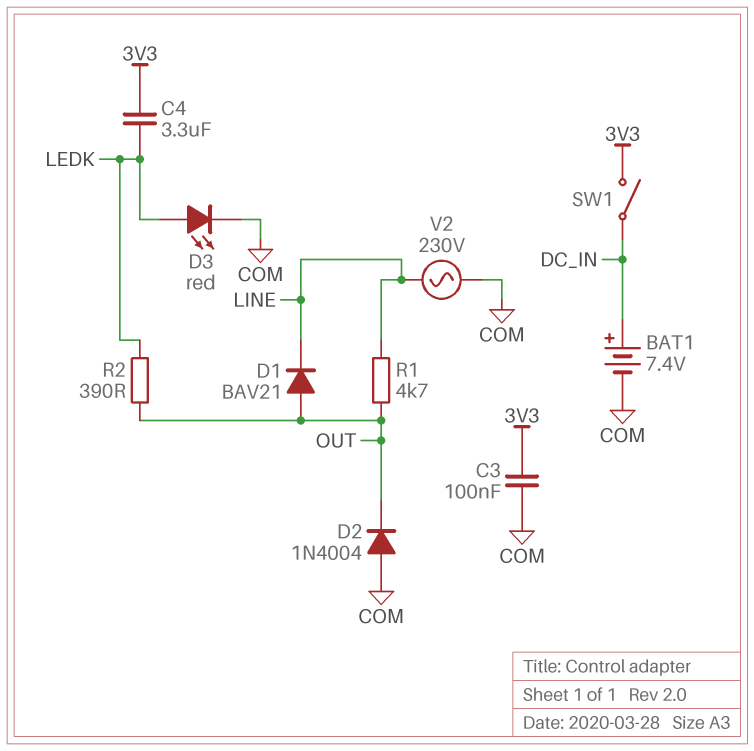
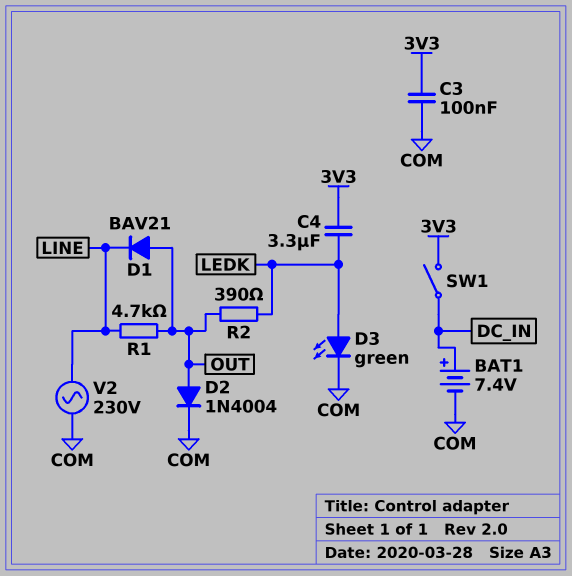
D2: diode 1N4004 (A COM, K OUT) -> diode 1N4004 (A OUT, K COM)
D3: LED red (A LEDK, K COM) -> LED green (A LEDK, K COM)

